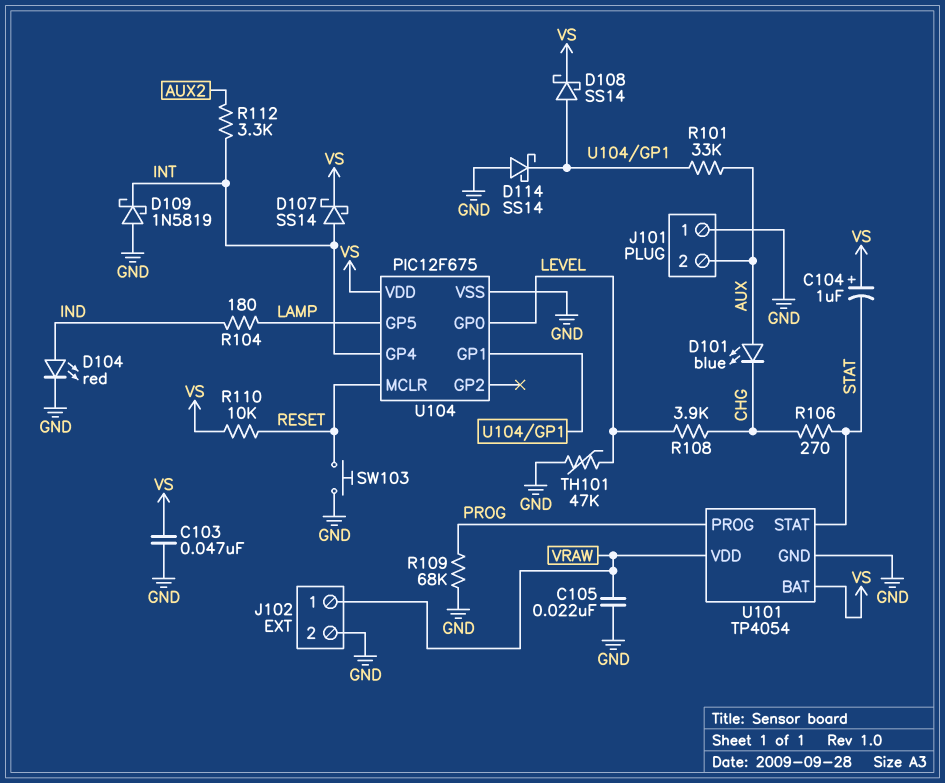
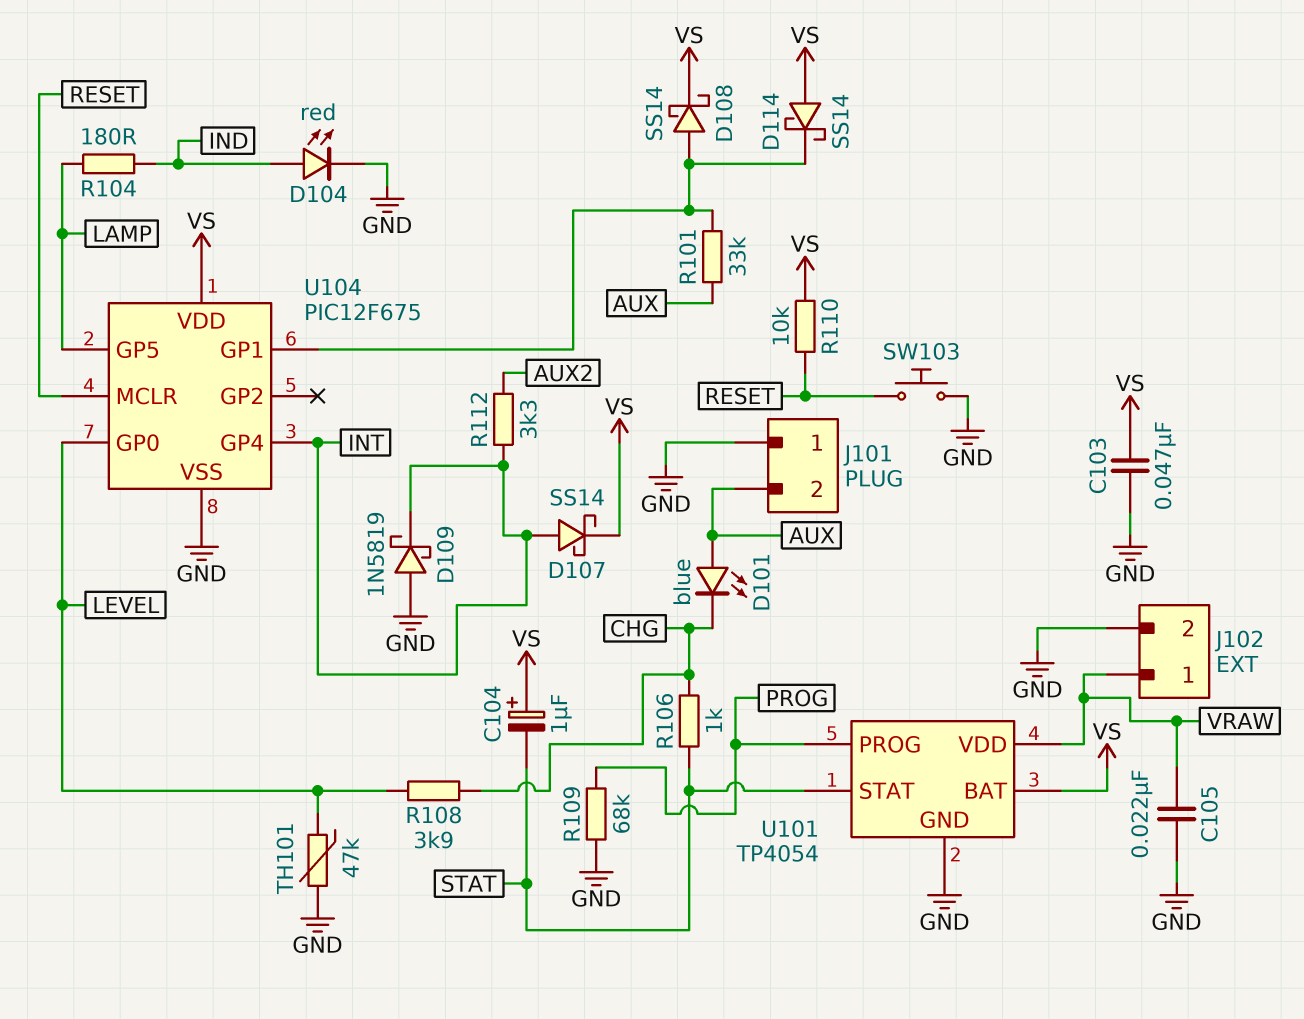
D114: schottky SS14 (A GND, K U104/GP1) -> schottky SS14 (A VS, K U104/GP1)
R106: 270 (CHG, STAT) -> 1k (CHG, STAT)

